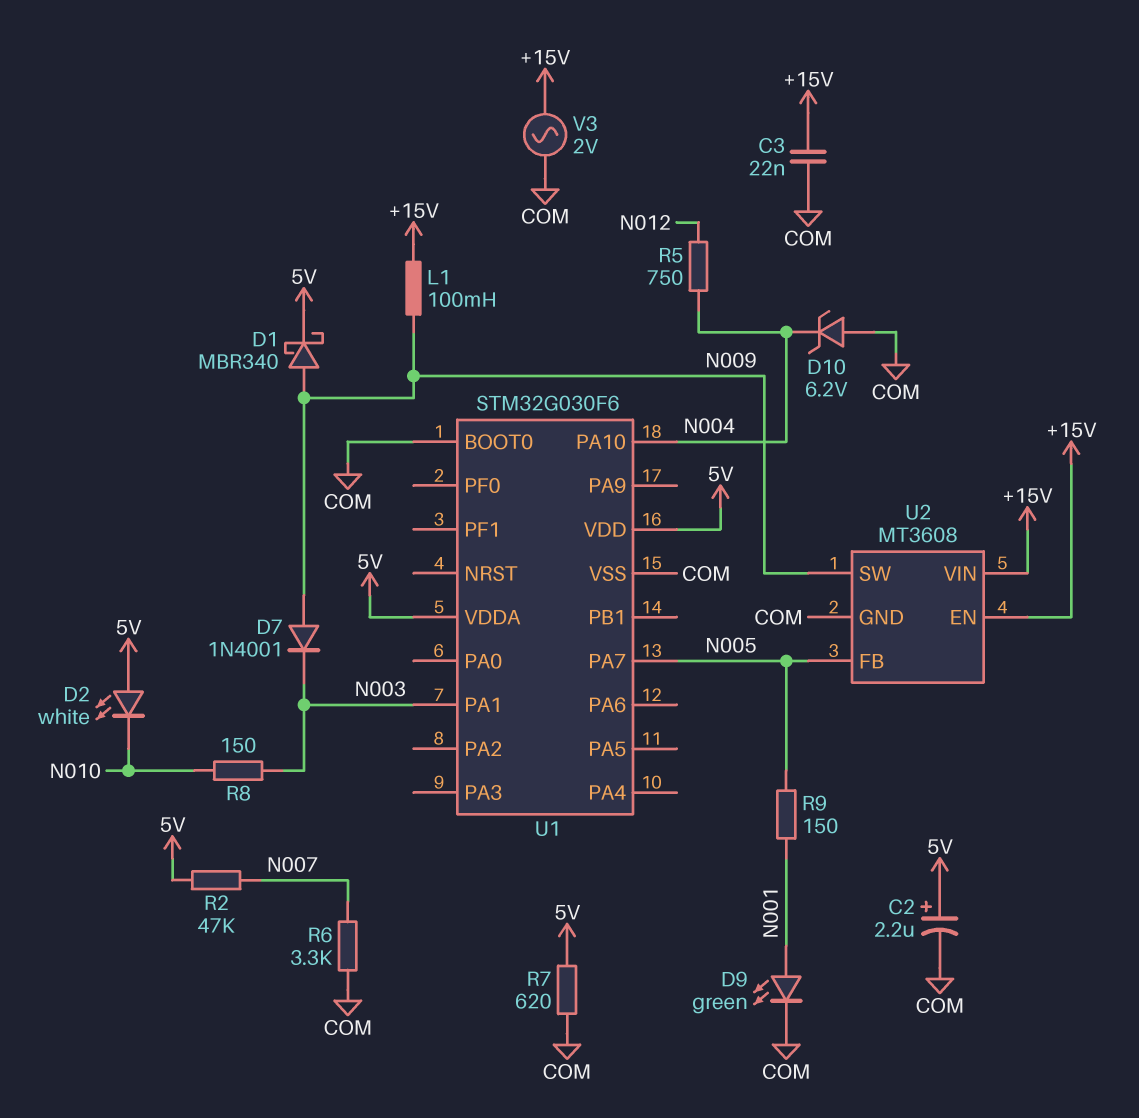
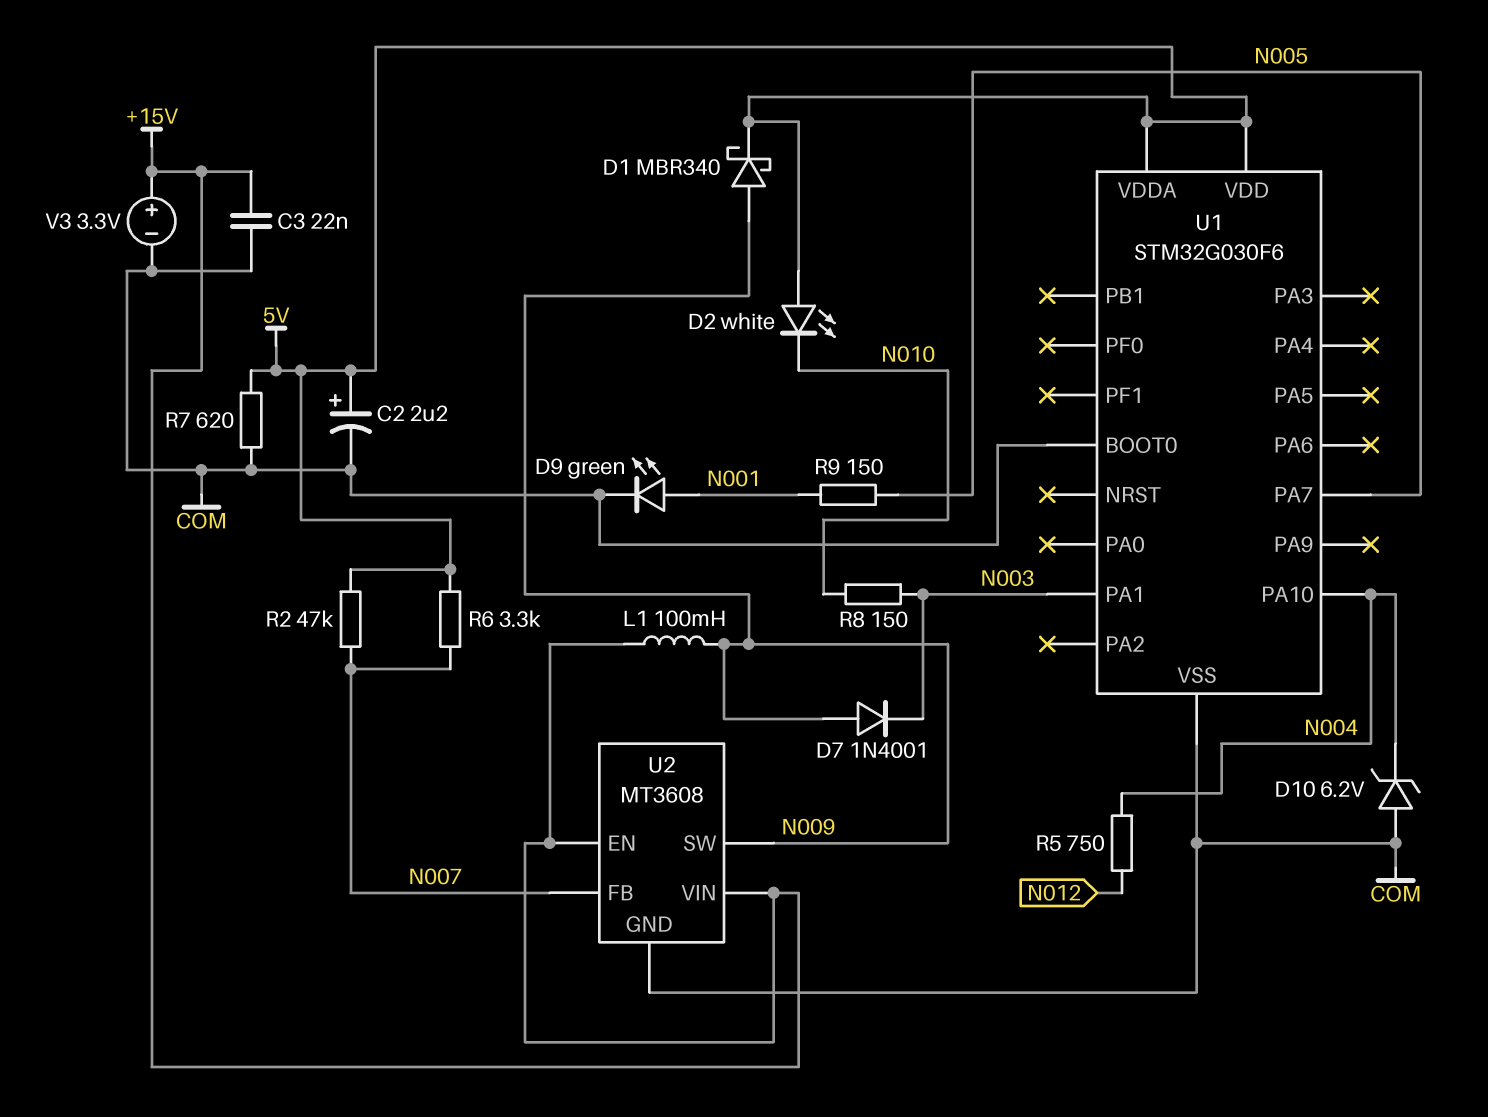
R6: 3.3k (COM, N007) -> 3.3k (5V, N007)
U2 pin FB: N005 -> N007
V3: AC 2V (+15V, COM) -> 3.3V (plus +15V, minus COM)

